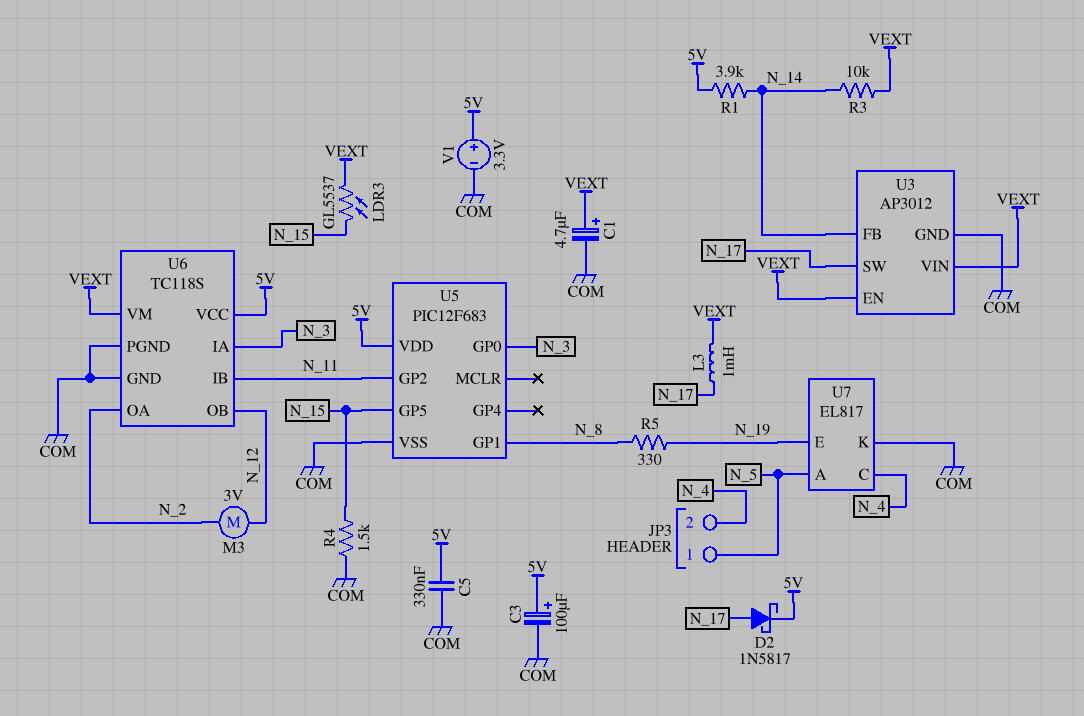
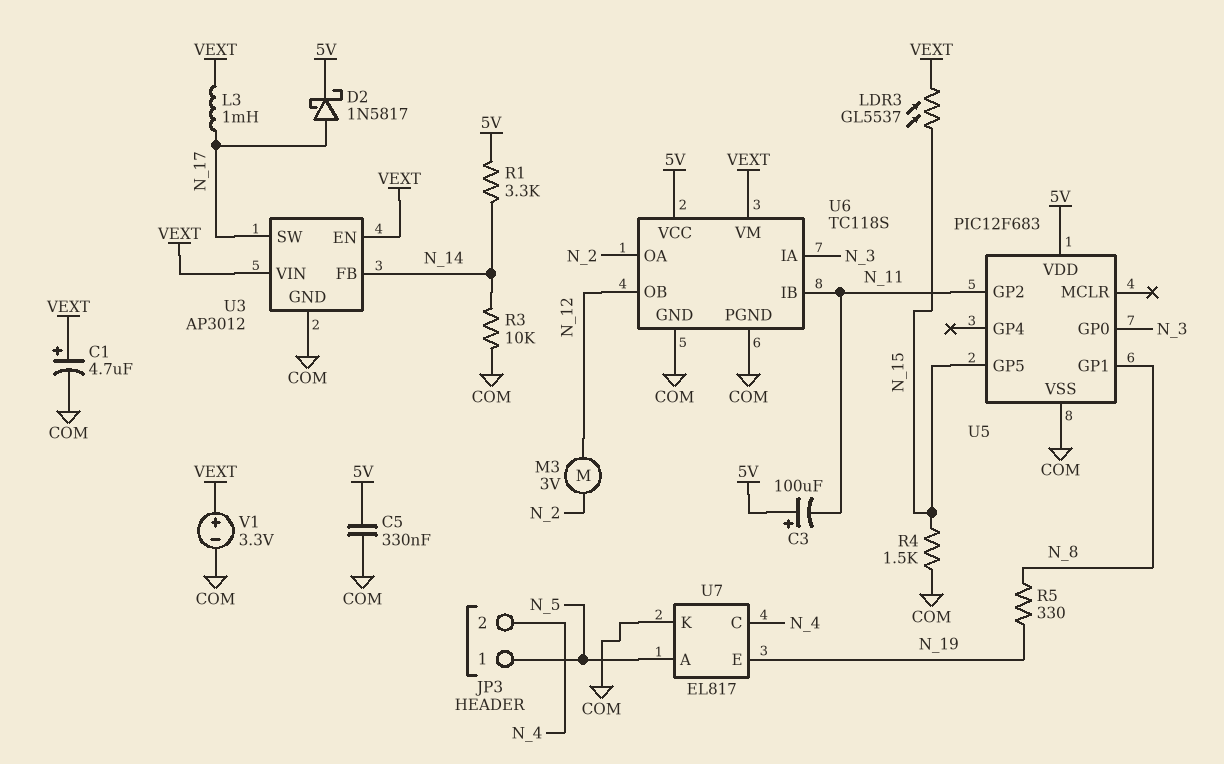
C3: 100uF (plus 5V, minus COM) -> 100uF (plus 5V, minus N_11)
R1: 3.9k (5V, N_14) -> 3.3k (5V, N_14)
R3: 10k (N_14, VEXT) -> 10k (COM, N_14)
V1: 3.3V (plus 5V, minus COM) -> 3.3V (plus VEXT, minus COM)

